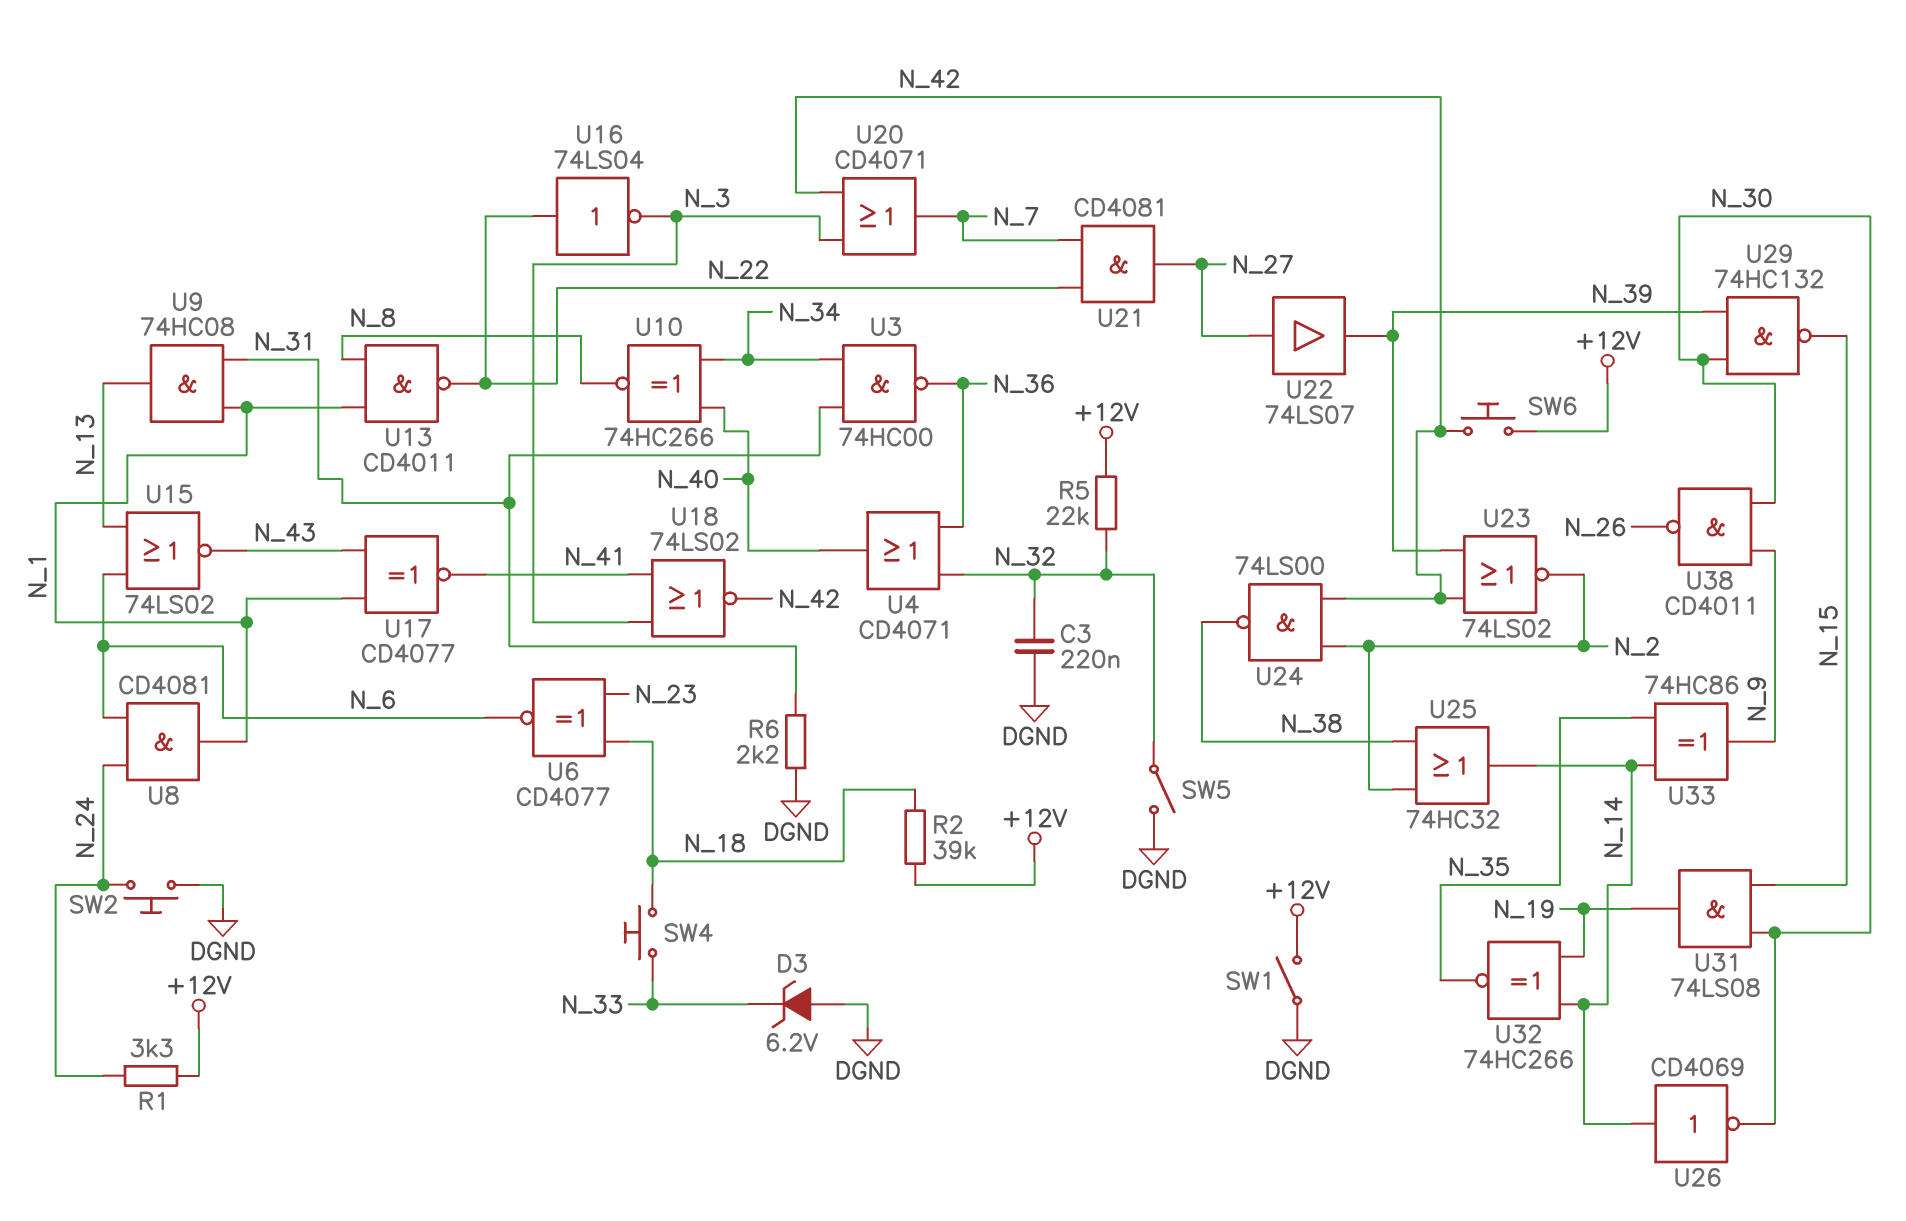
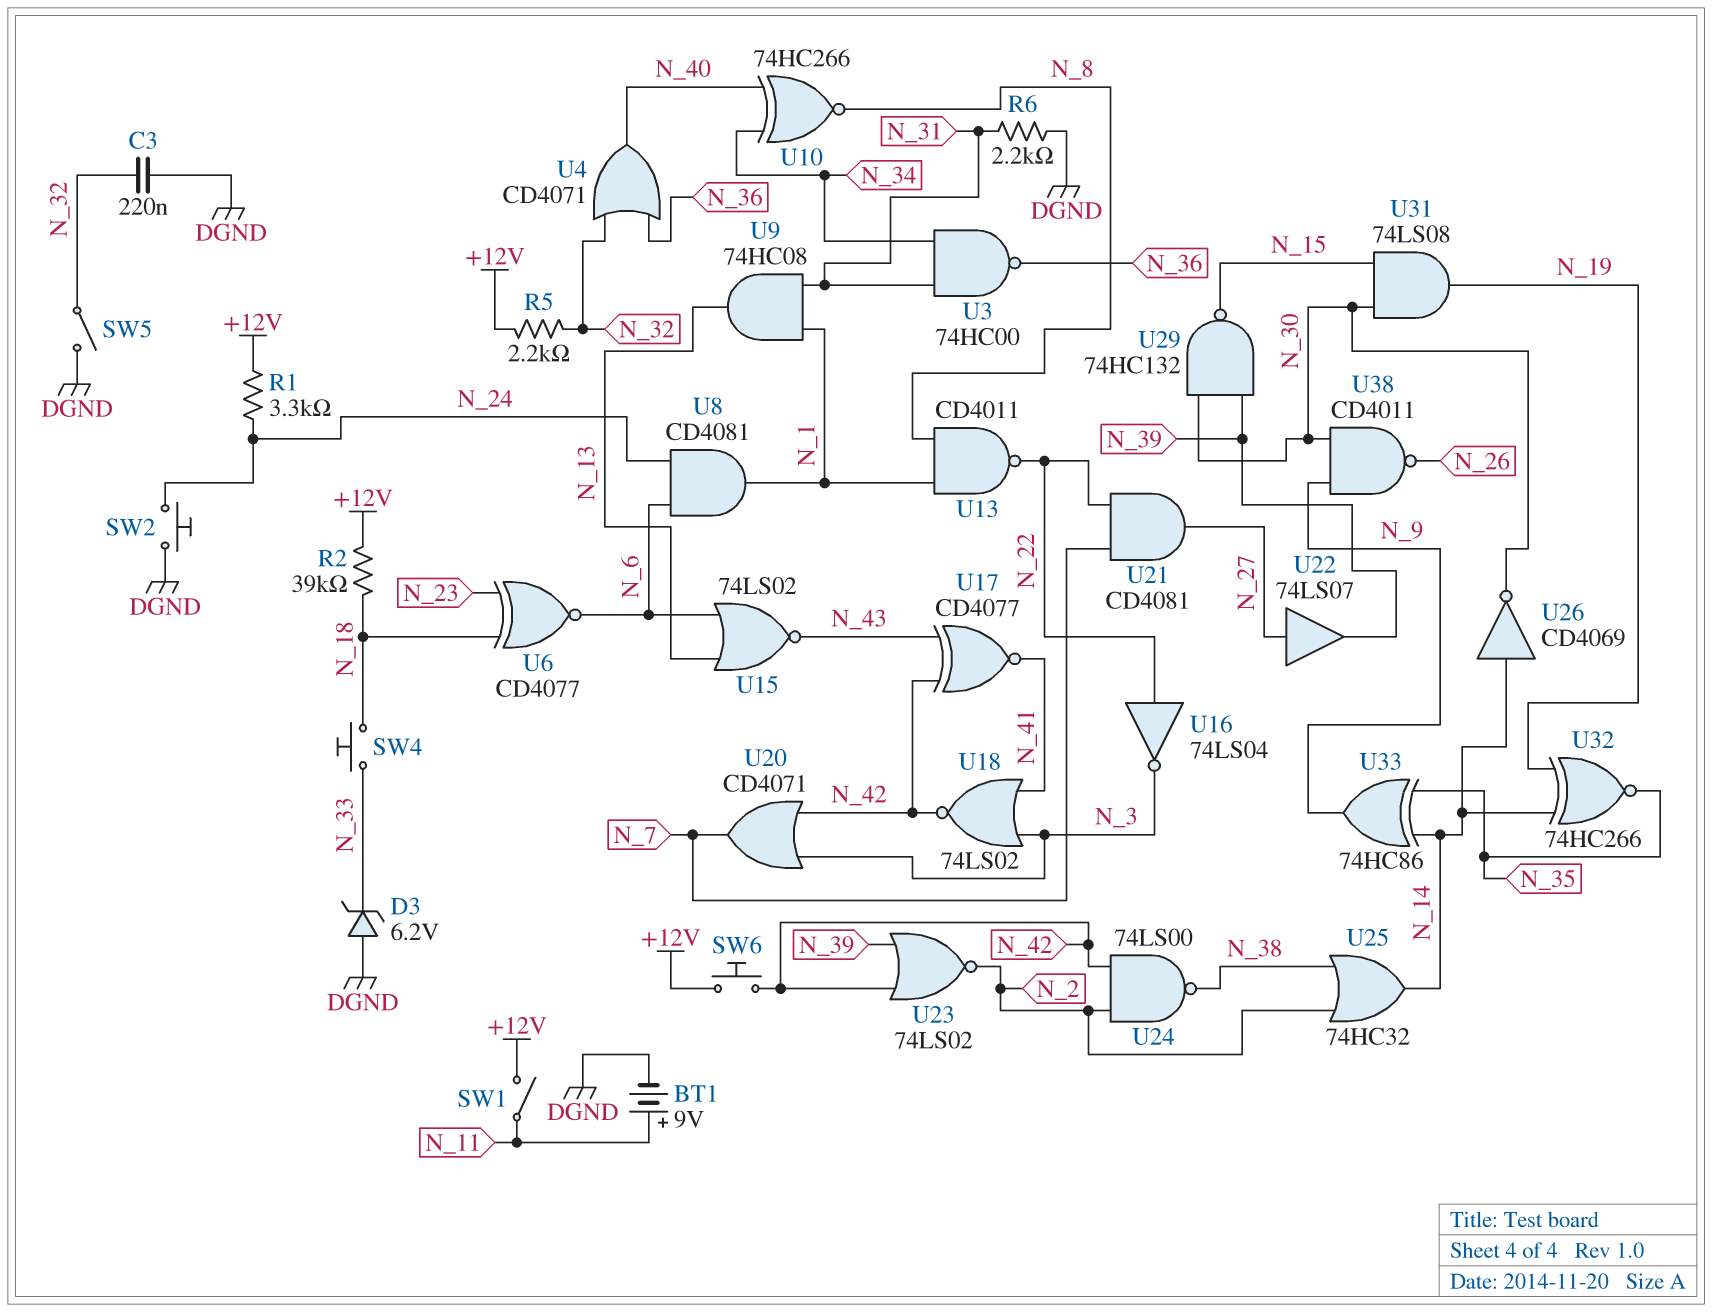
BT1: none -> 9V (plus N_11, minus DGND)
R5: 22k (+12V, N_32) -> 2.2k (+12V, N_32)
SW1: switch (+12V, DGND) -> switch (+12V, N_11)
U17: XNOR CD4077 (in N_1, in N_43, out N_41) -> XNOR CD4077 (in N_42, in N_43, out N_41)

